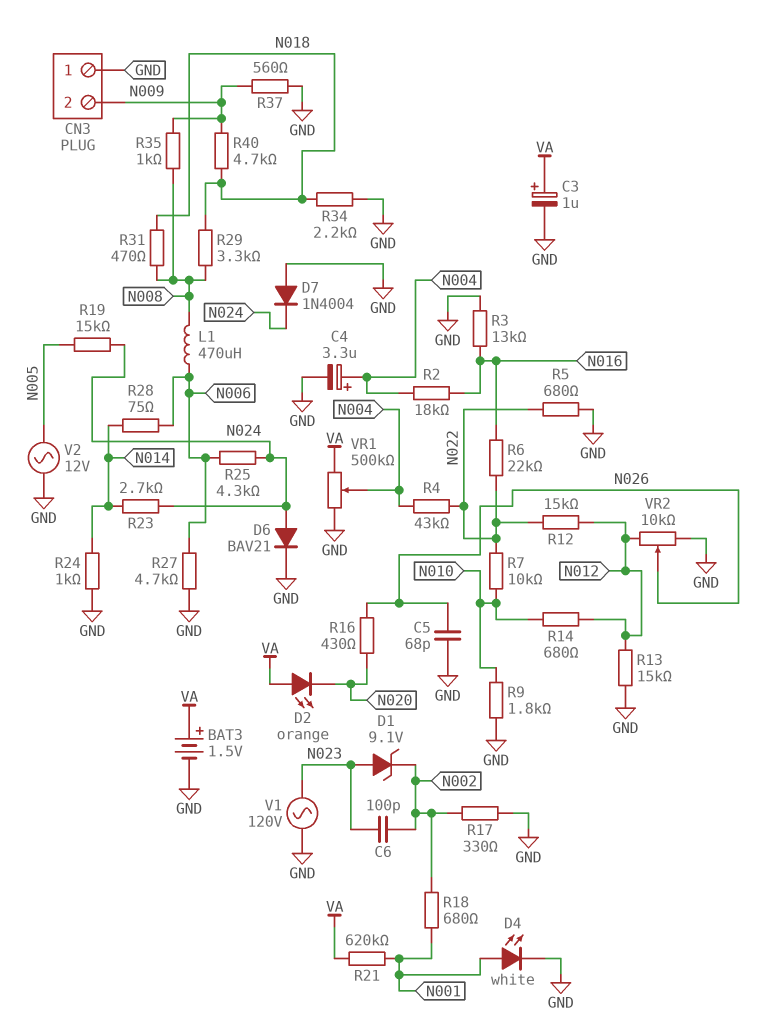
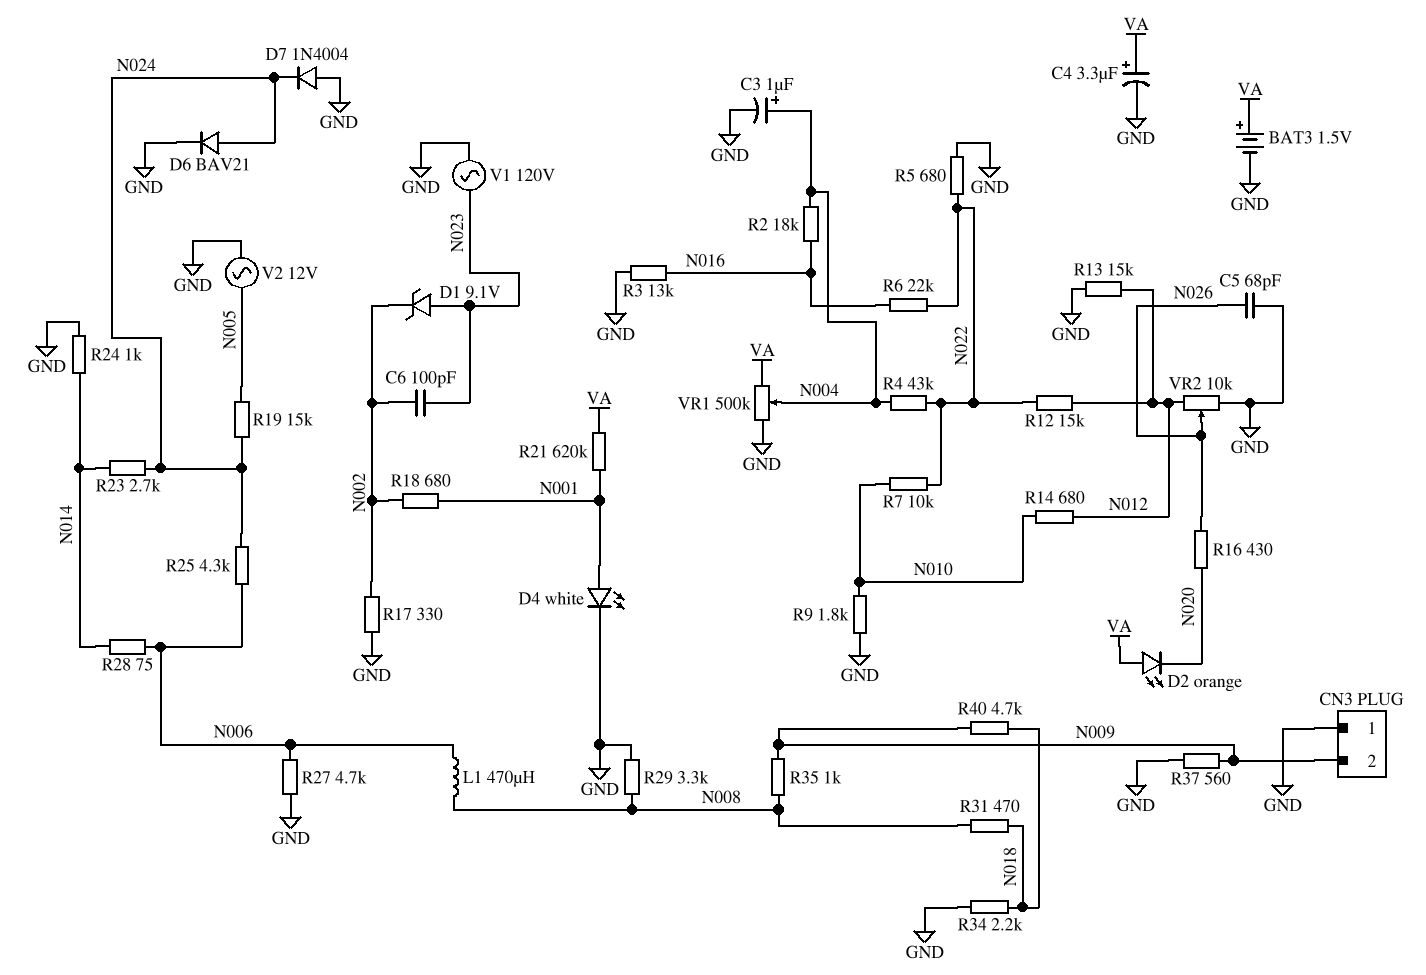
C3: 1uF (plus VA, minus GND) -> 1uF (plus N004, minus GND)
C4: 3.3uF (plus N004, minus GND) -> 3.3uF (plus VA, minus GND)
R29: 3.3k (N008, N018) -> 3.3k (GND, N008)

